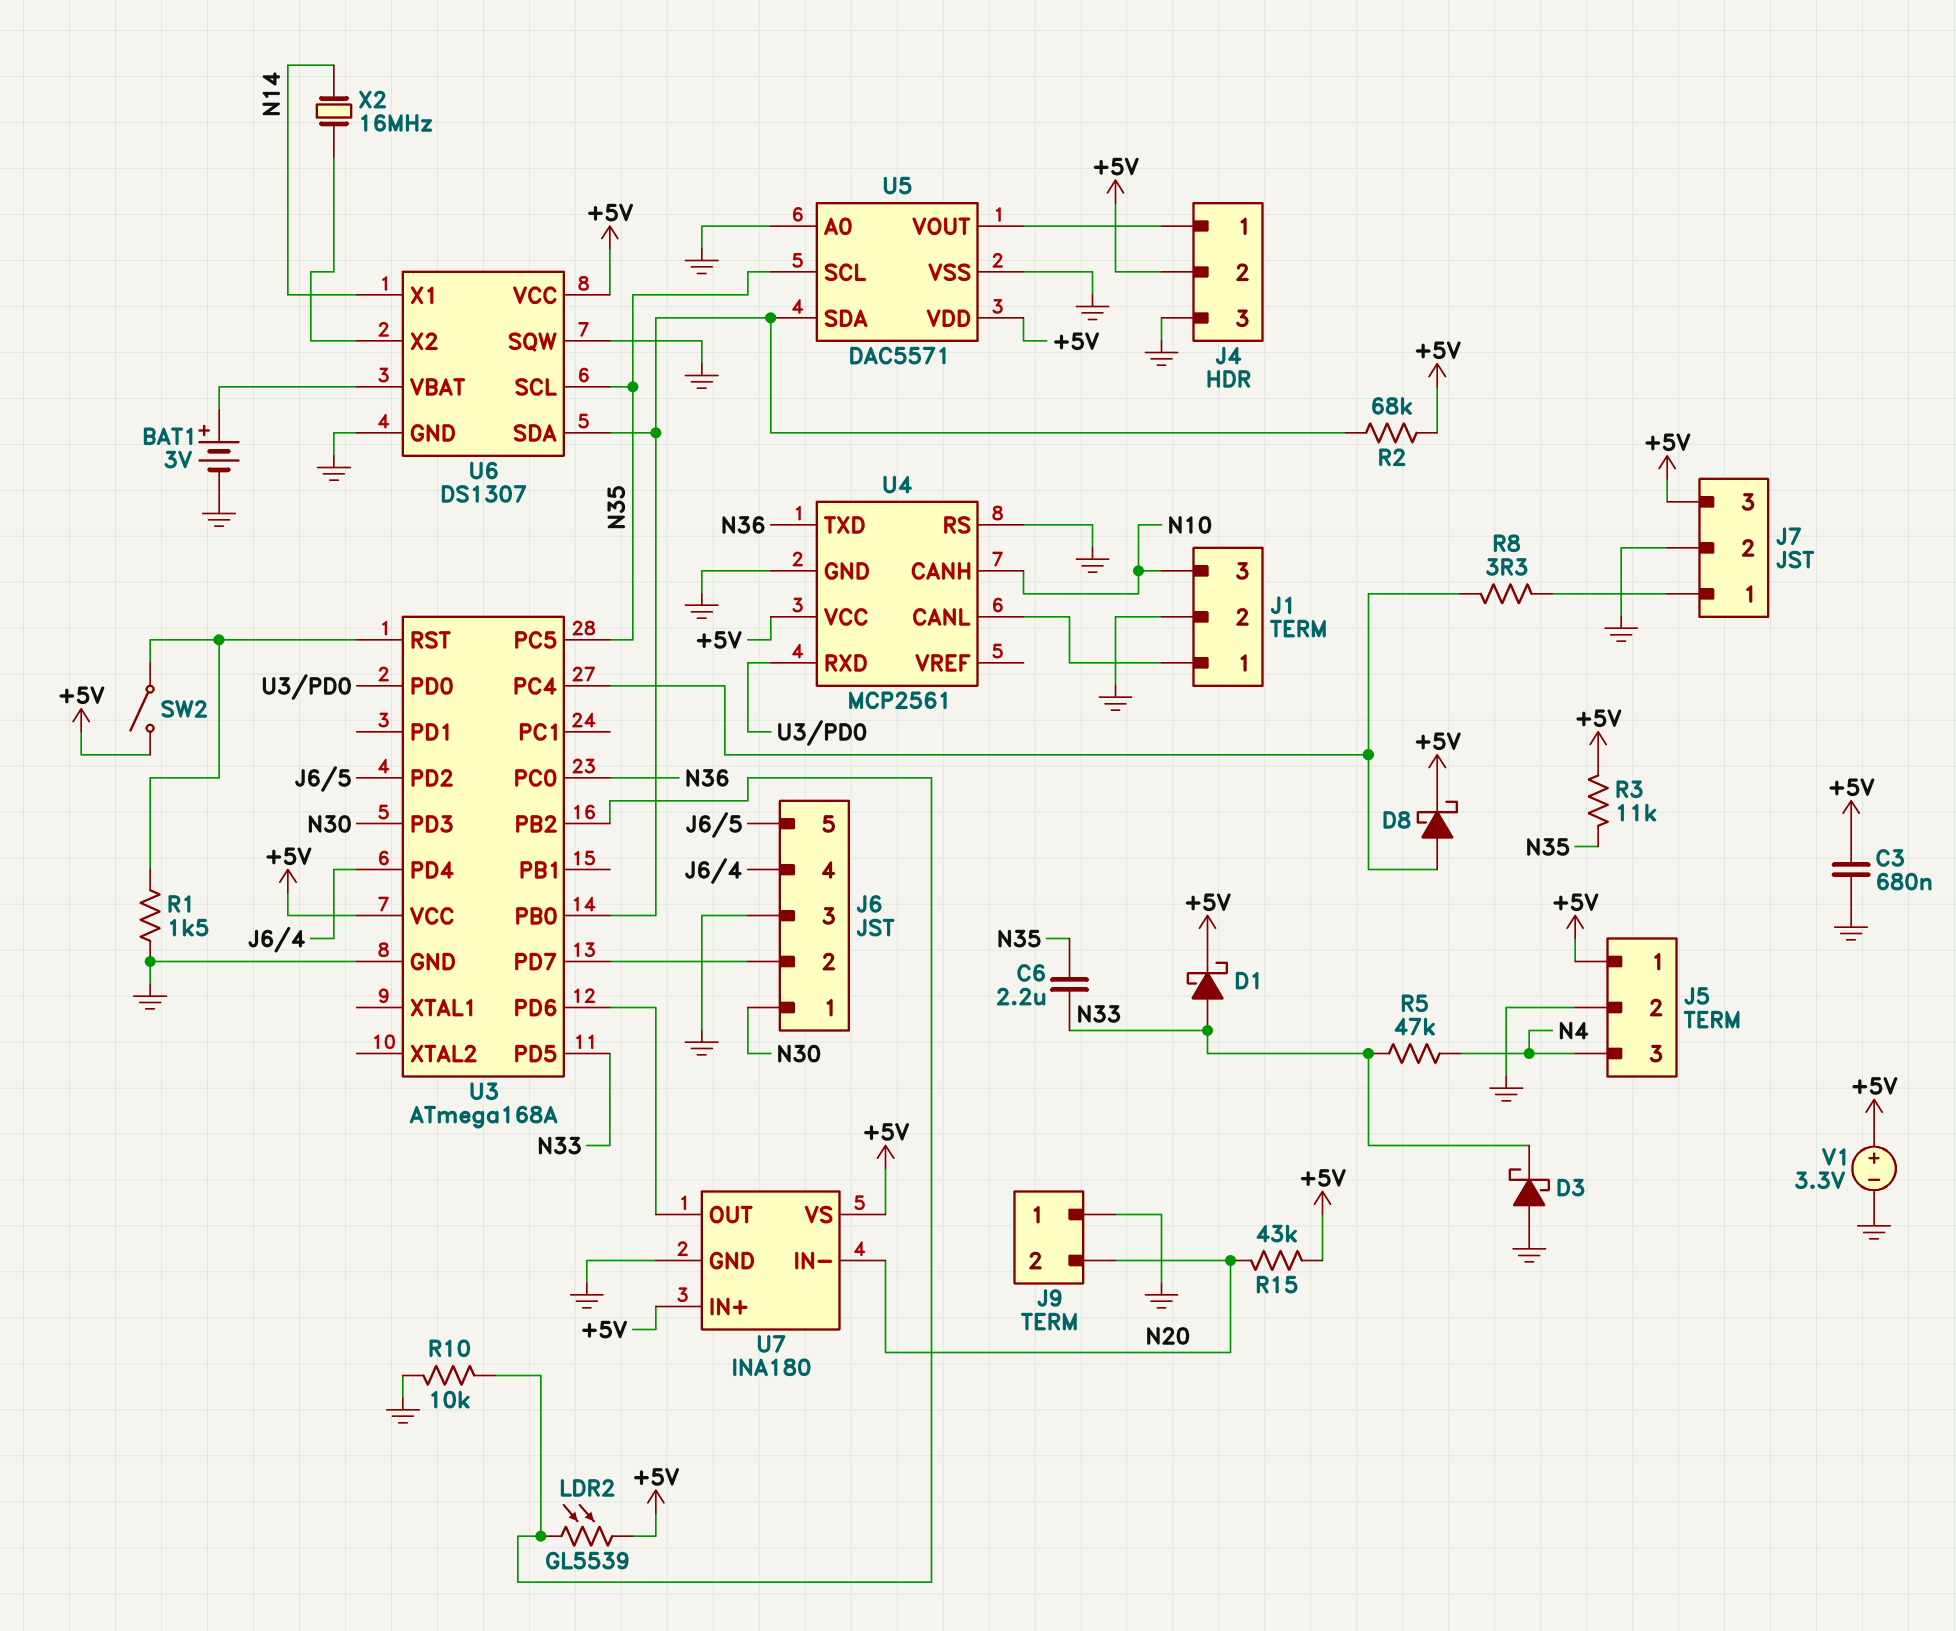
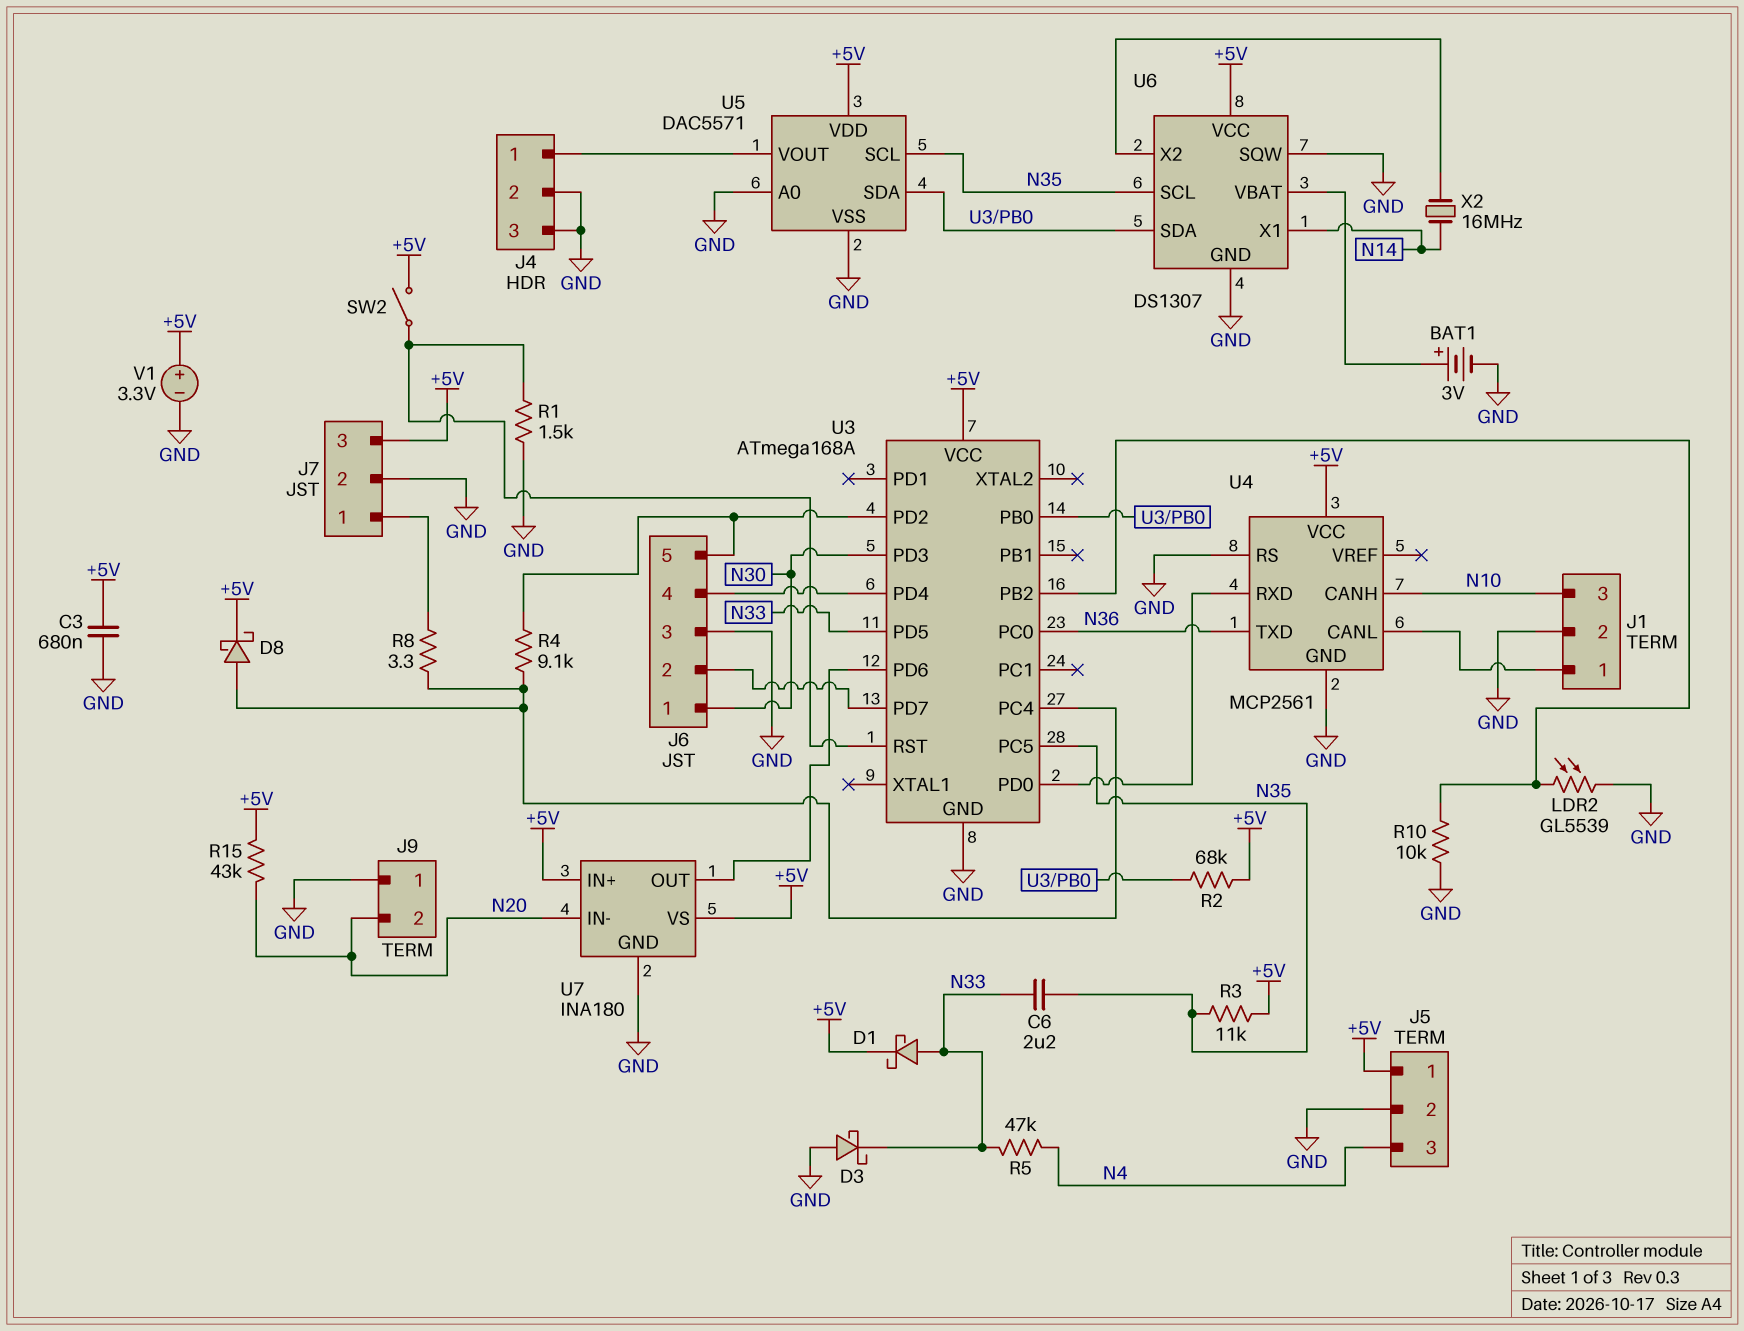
J4 pin 2: +5V -> GND
LDR2: GL5539 (+5V, U3/PB2) -> GL5539 (GND, U3/PB2)
R4: none -> 9.1k (J6/5, U3/PC4)

